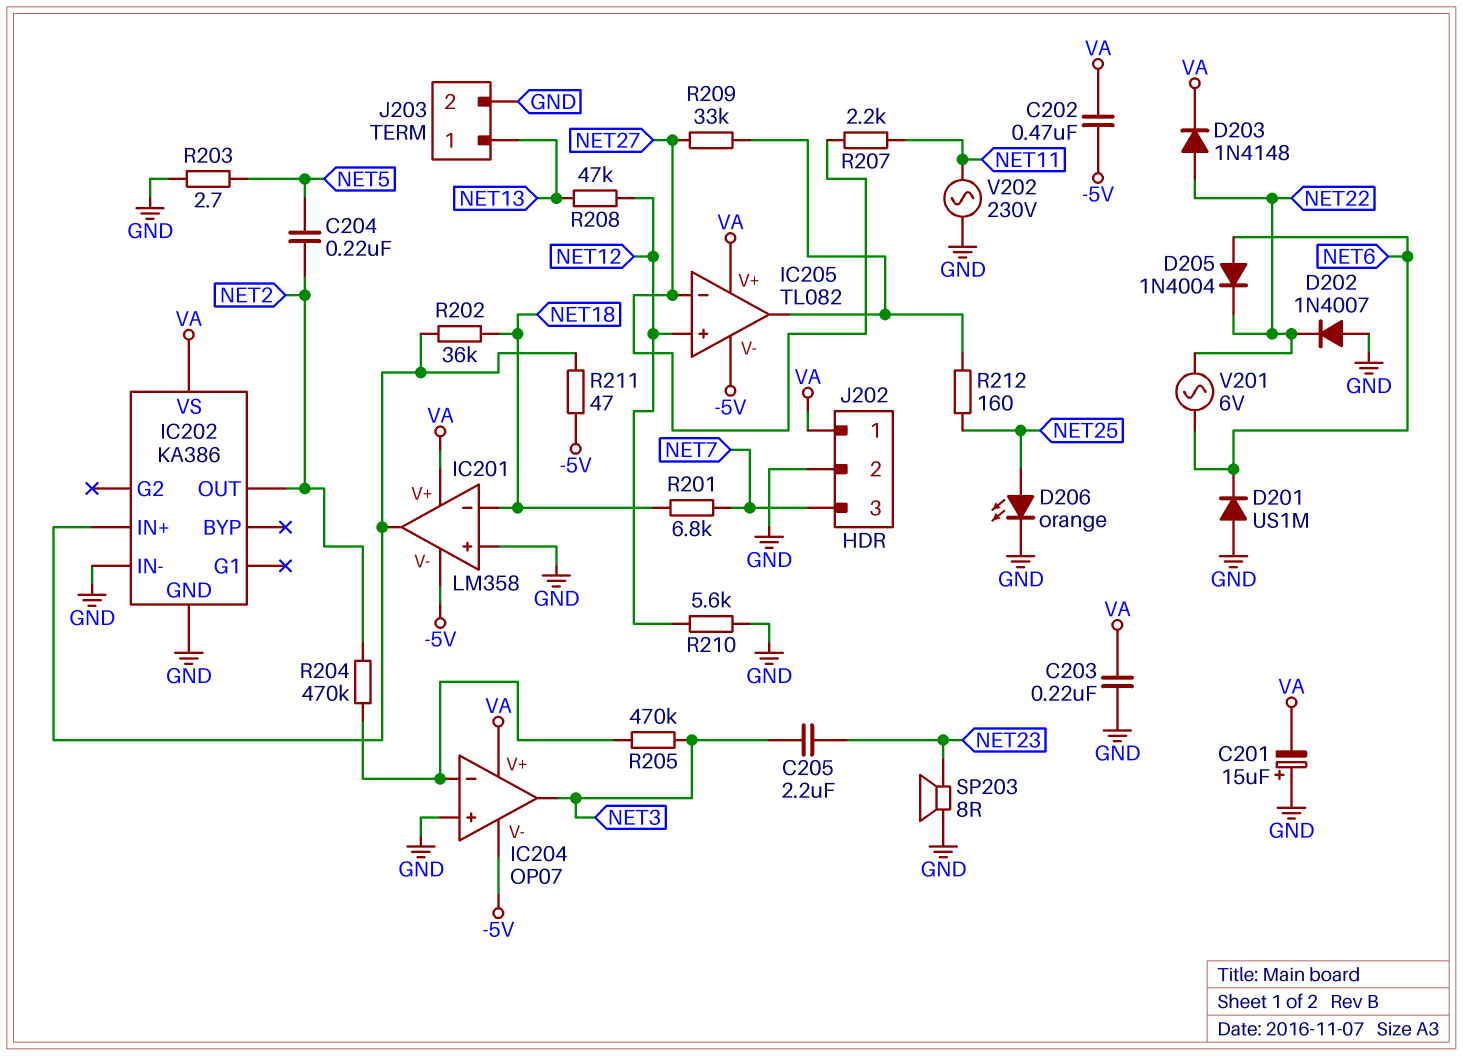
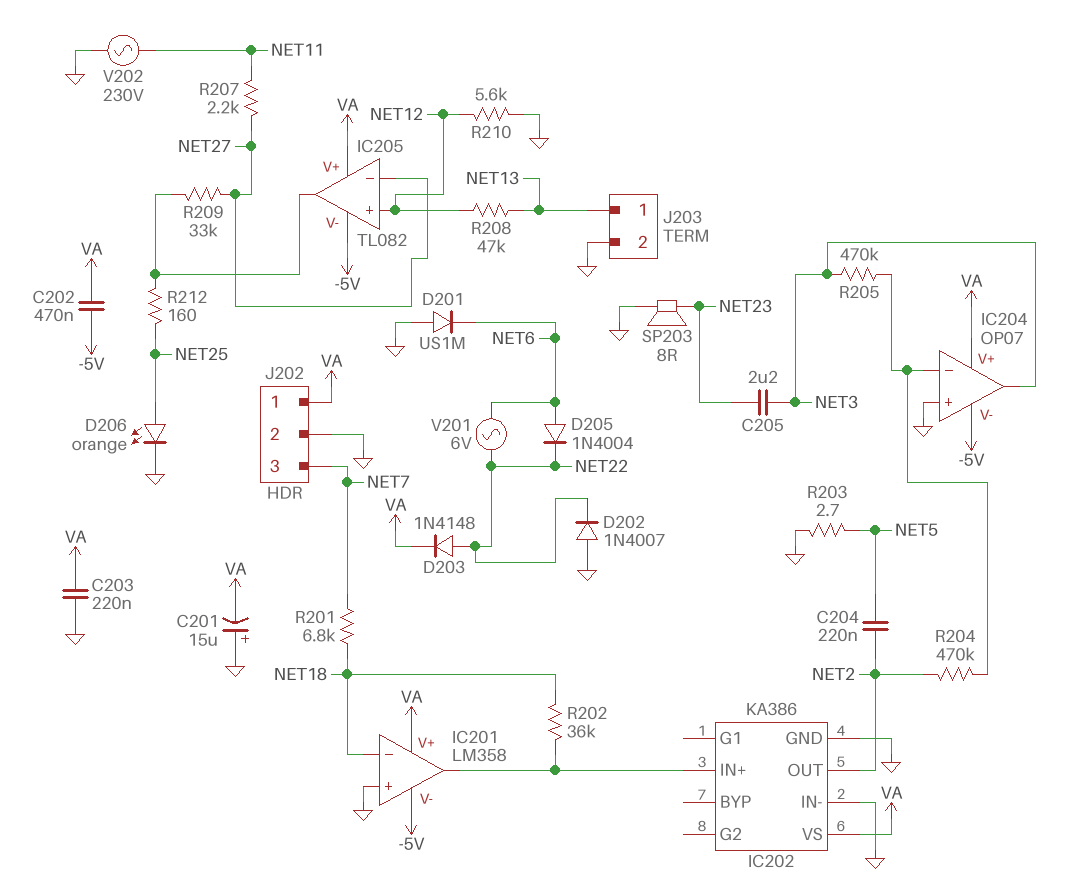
R211: 47 (-5V, IC201/out) -> none

